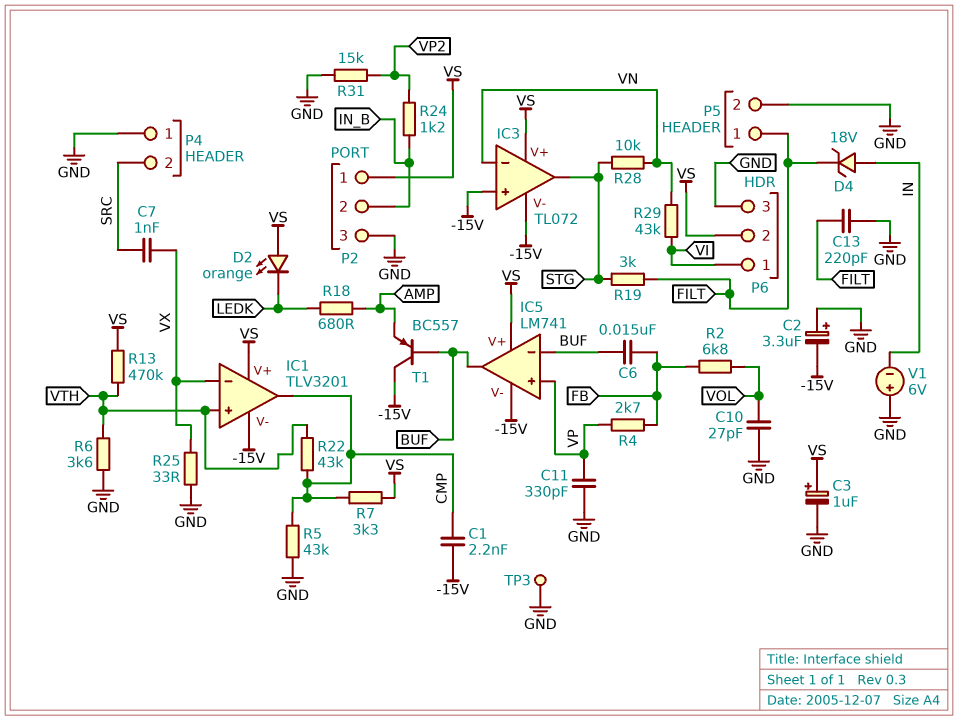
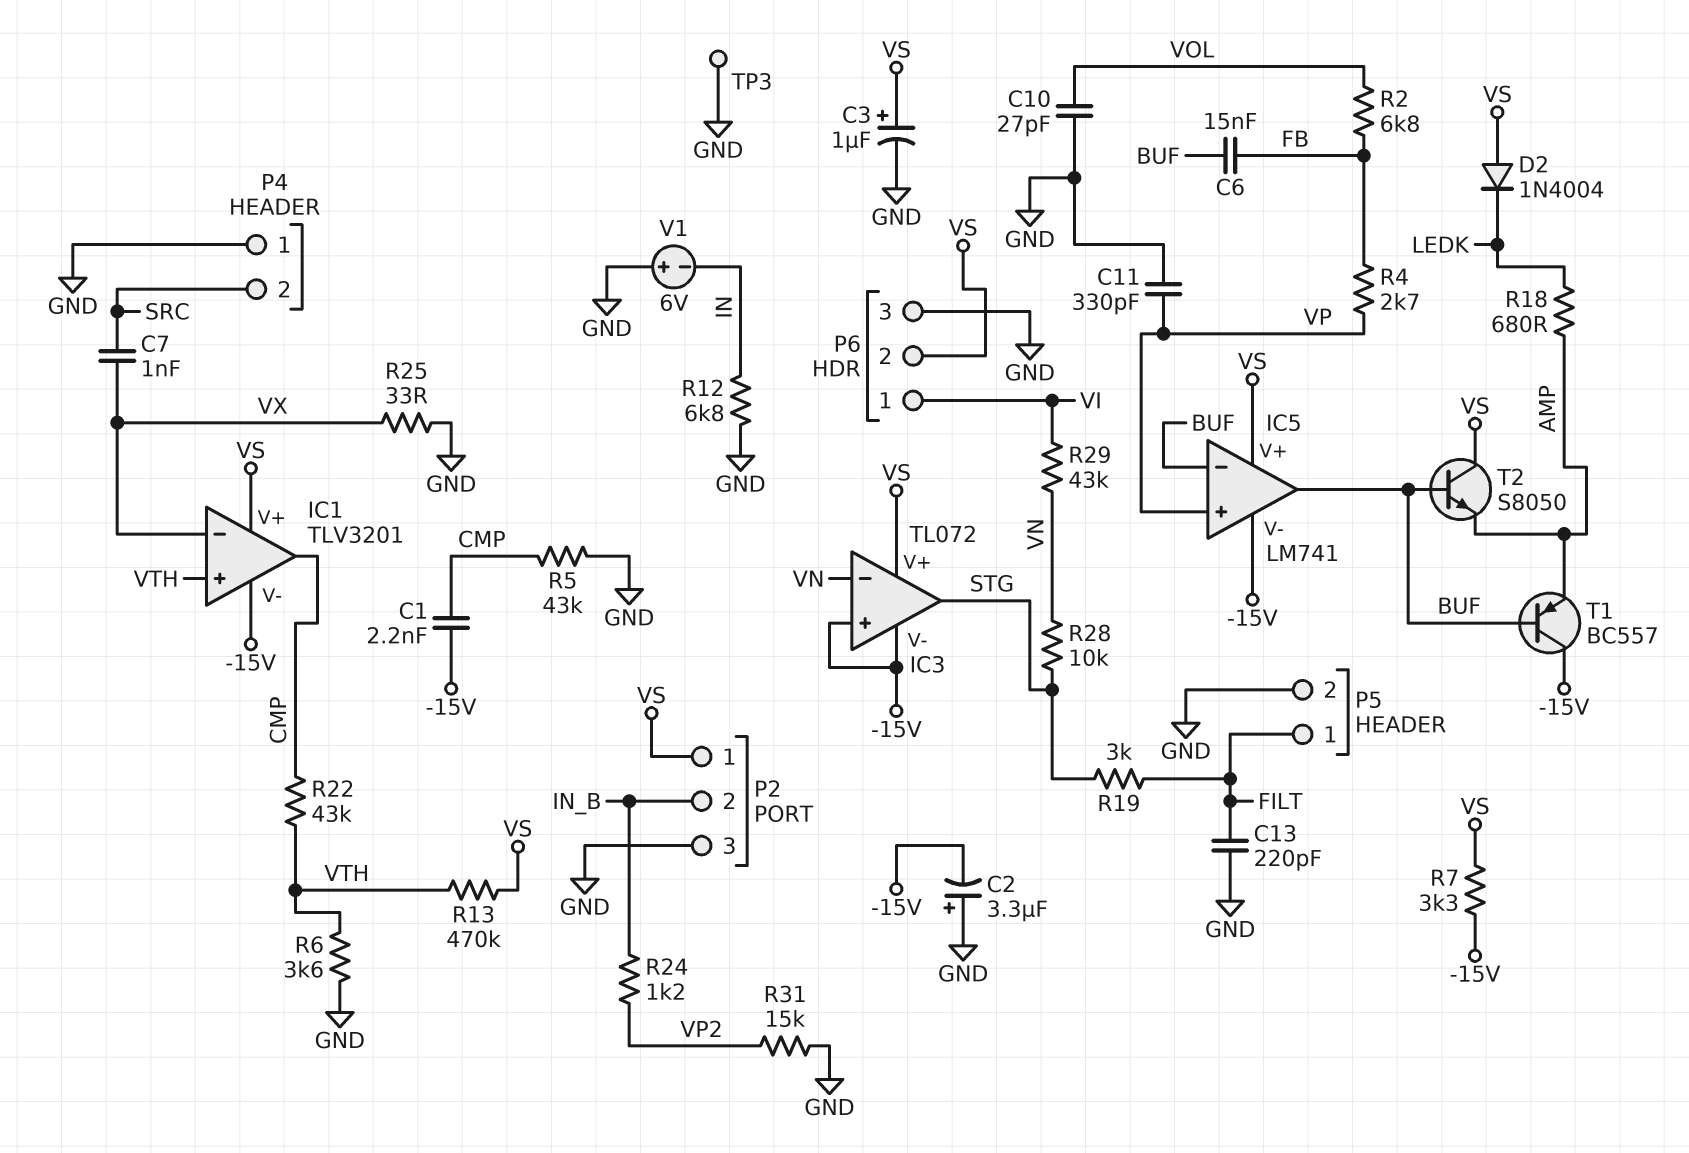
D2: LED orange (A VS, K LEDK) -> diode 1N4004 (A VS, K LEDK)
D4: zener 18V (A IN, K FILT) -> none
R7: 3.3k (CMP, VS) -> 3.3k (-15V, VS)
R12: none -> 6.8k (GND, IN)
T2: none -> NPN S8050 (B BUF, C VS, E AMP)

